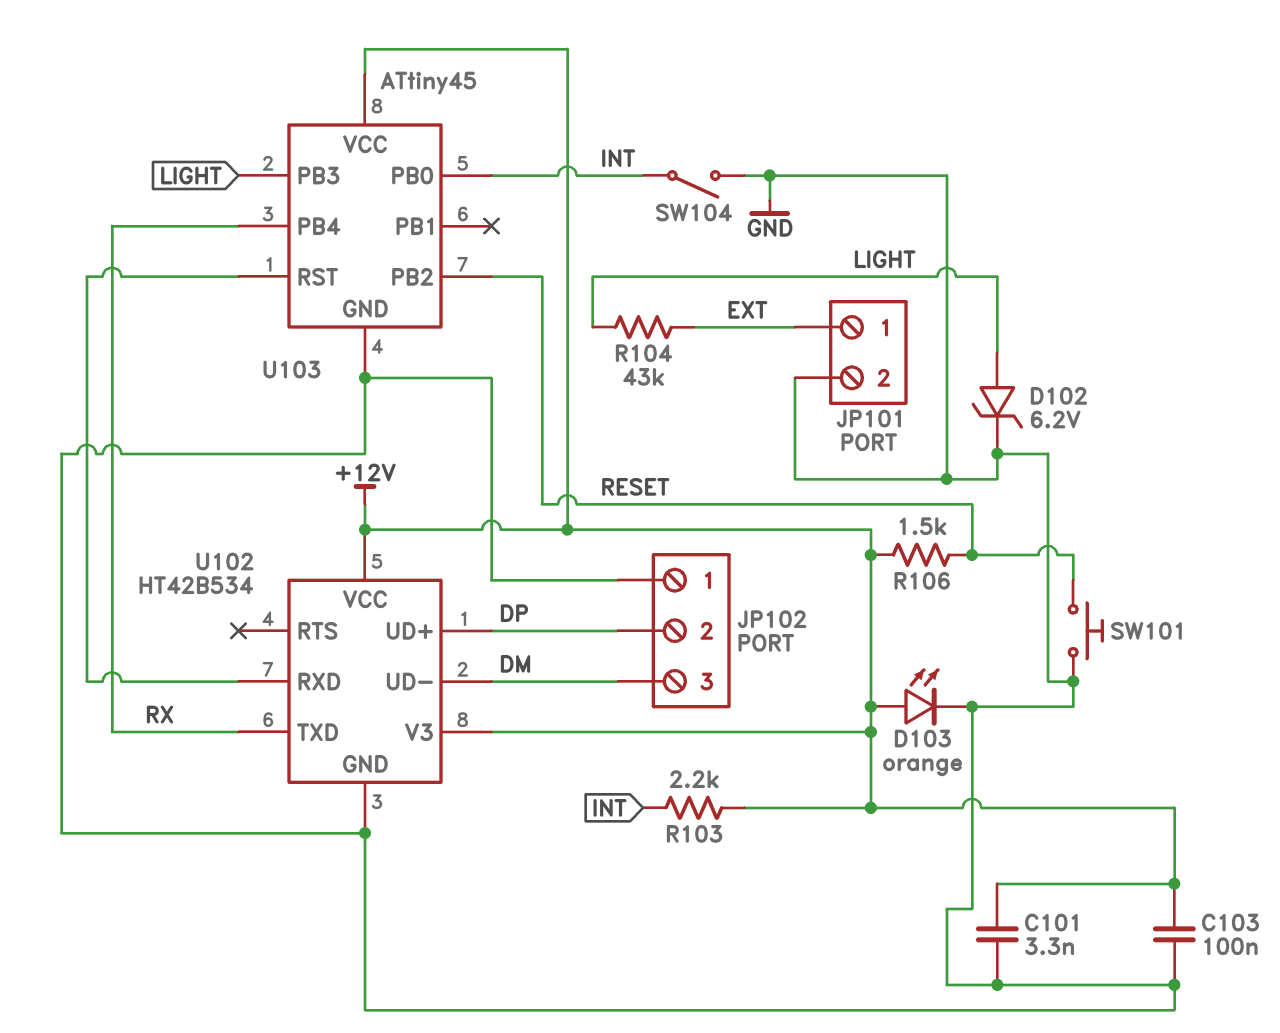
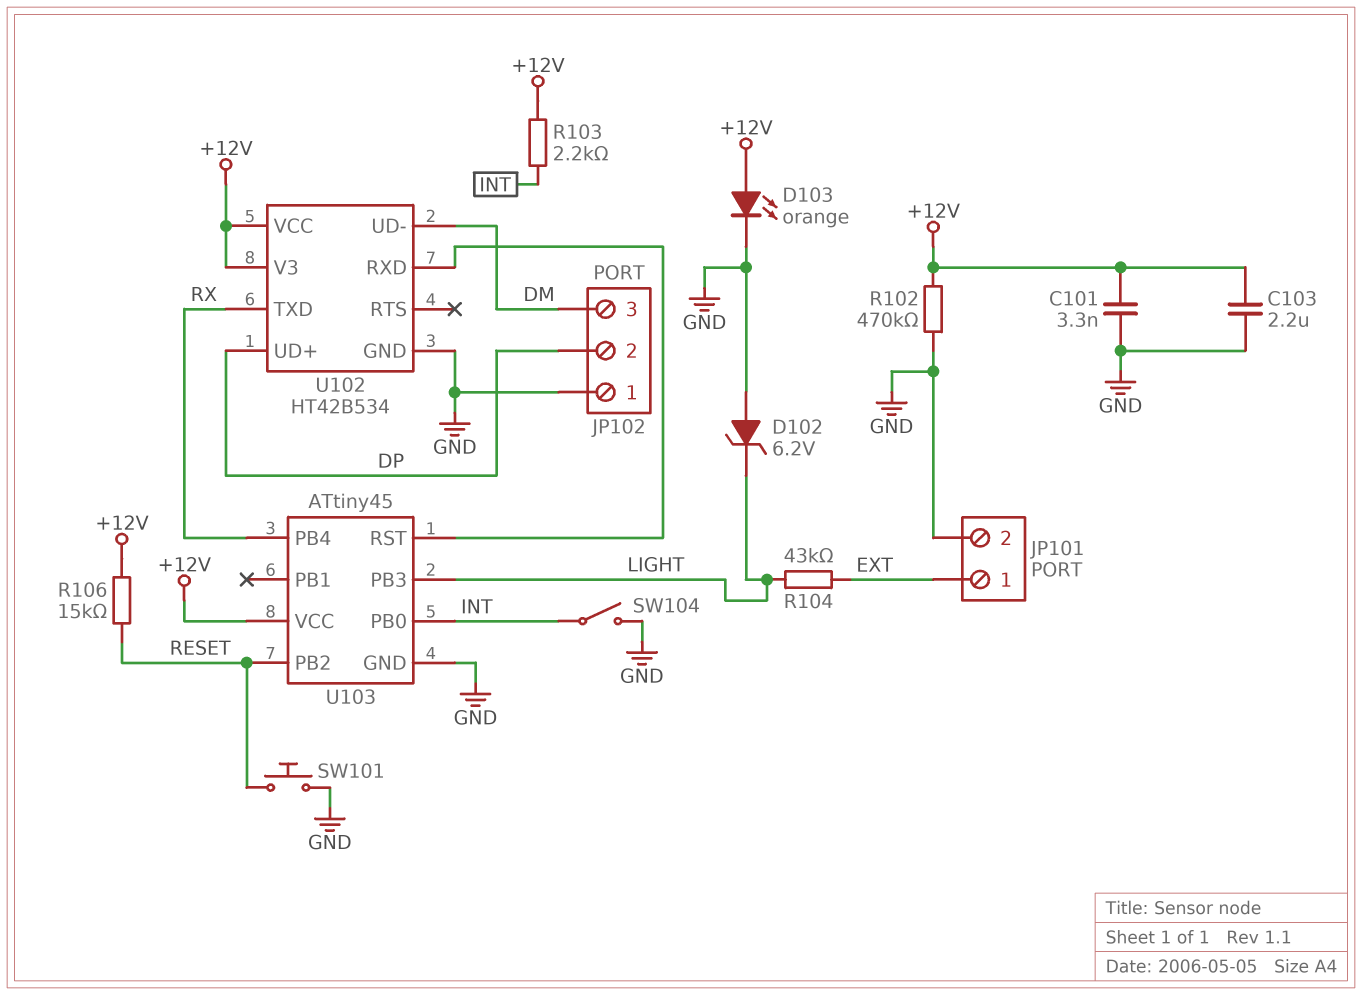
C103: 100nF (+12V, GND) -> 2.2uF (+12V, GND)
D102: zener 6.2V (A LIGHT, K GND) -> zener 6.2V (A GND, K LIGHT)
R102: none -> 470k (+12V, GND)
R106: 1.5k (+12V, RESET) -> 15k (+12V, RESET)

